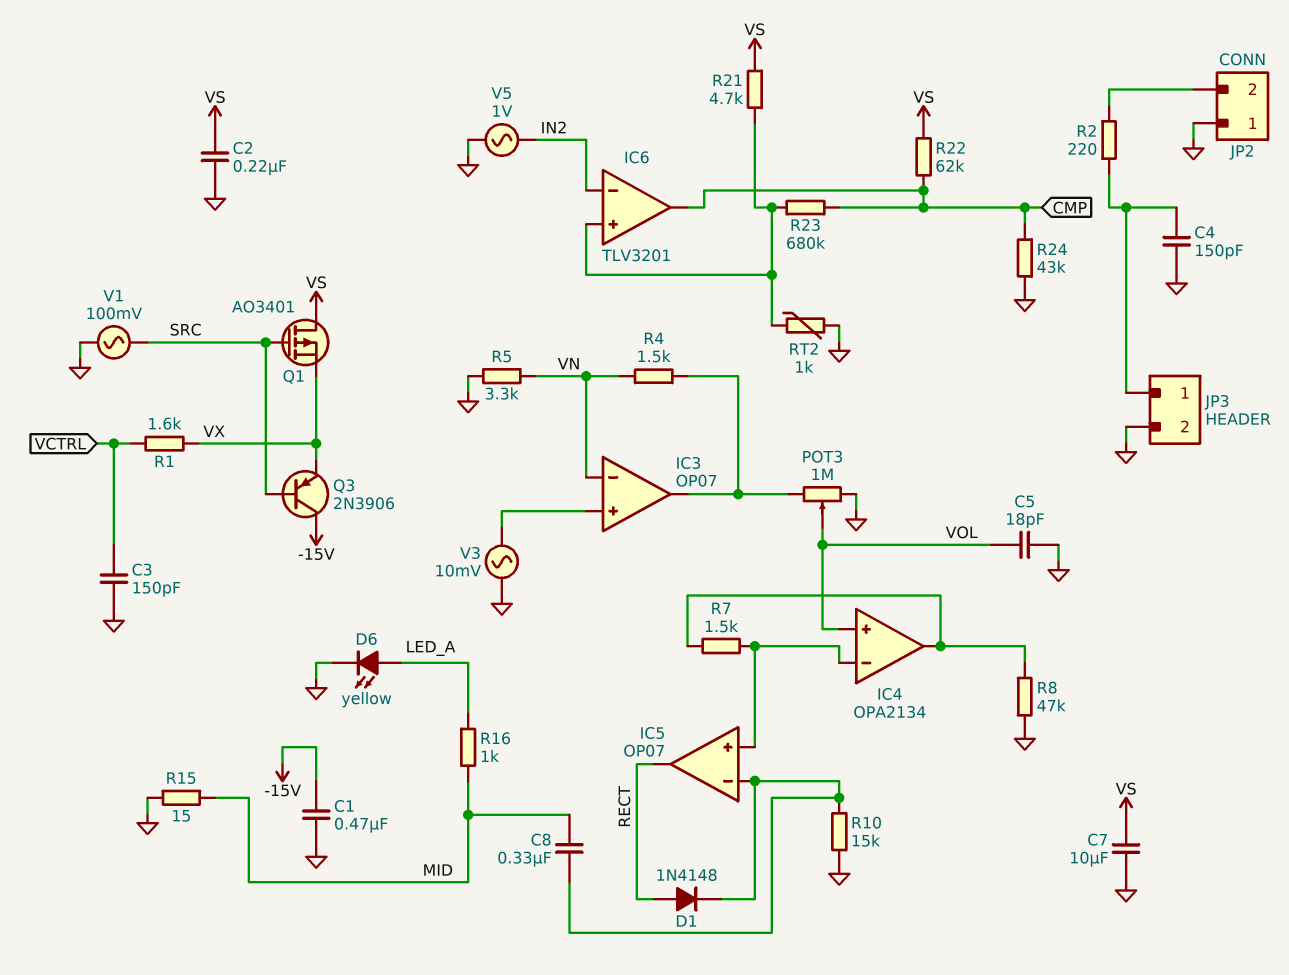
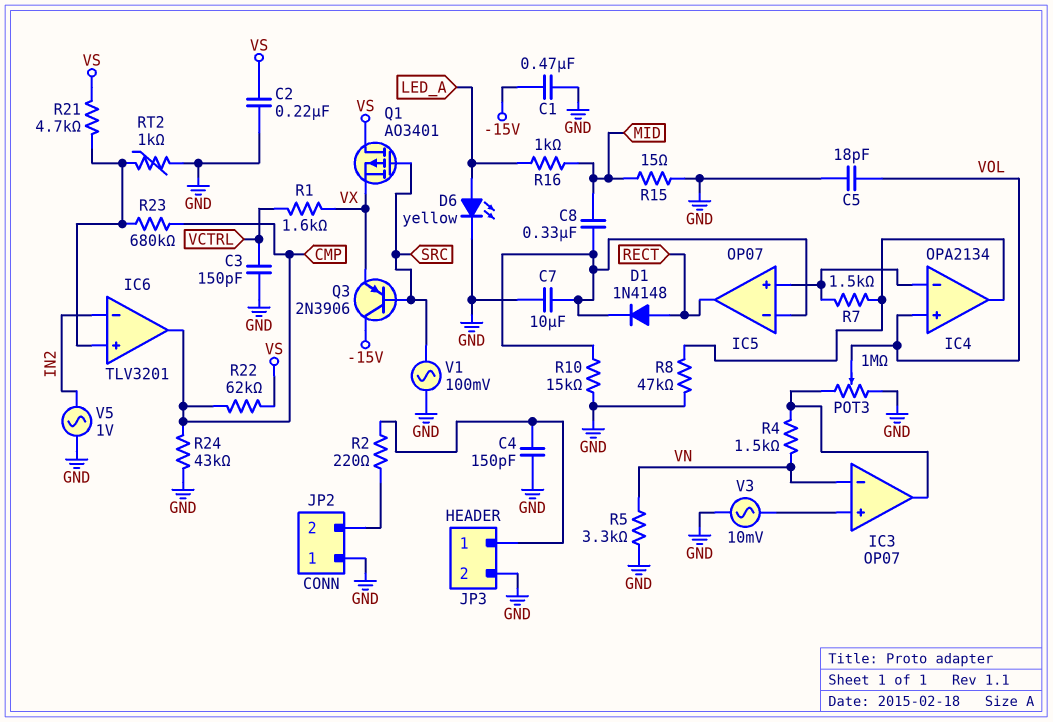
C7: 10uF (GND, VS) -> 10uF (GND, IC5/in-)

